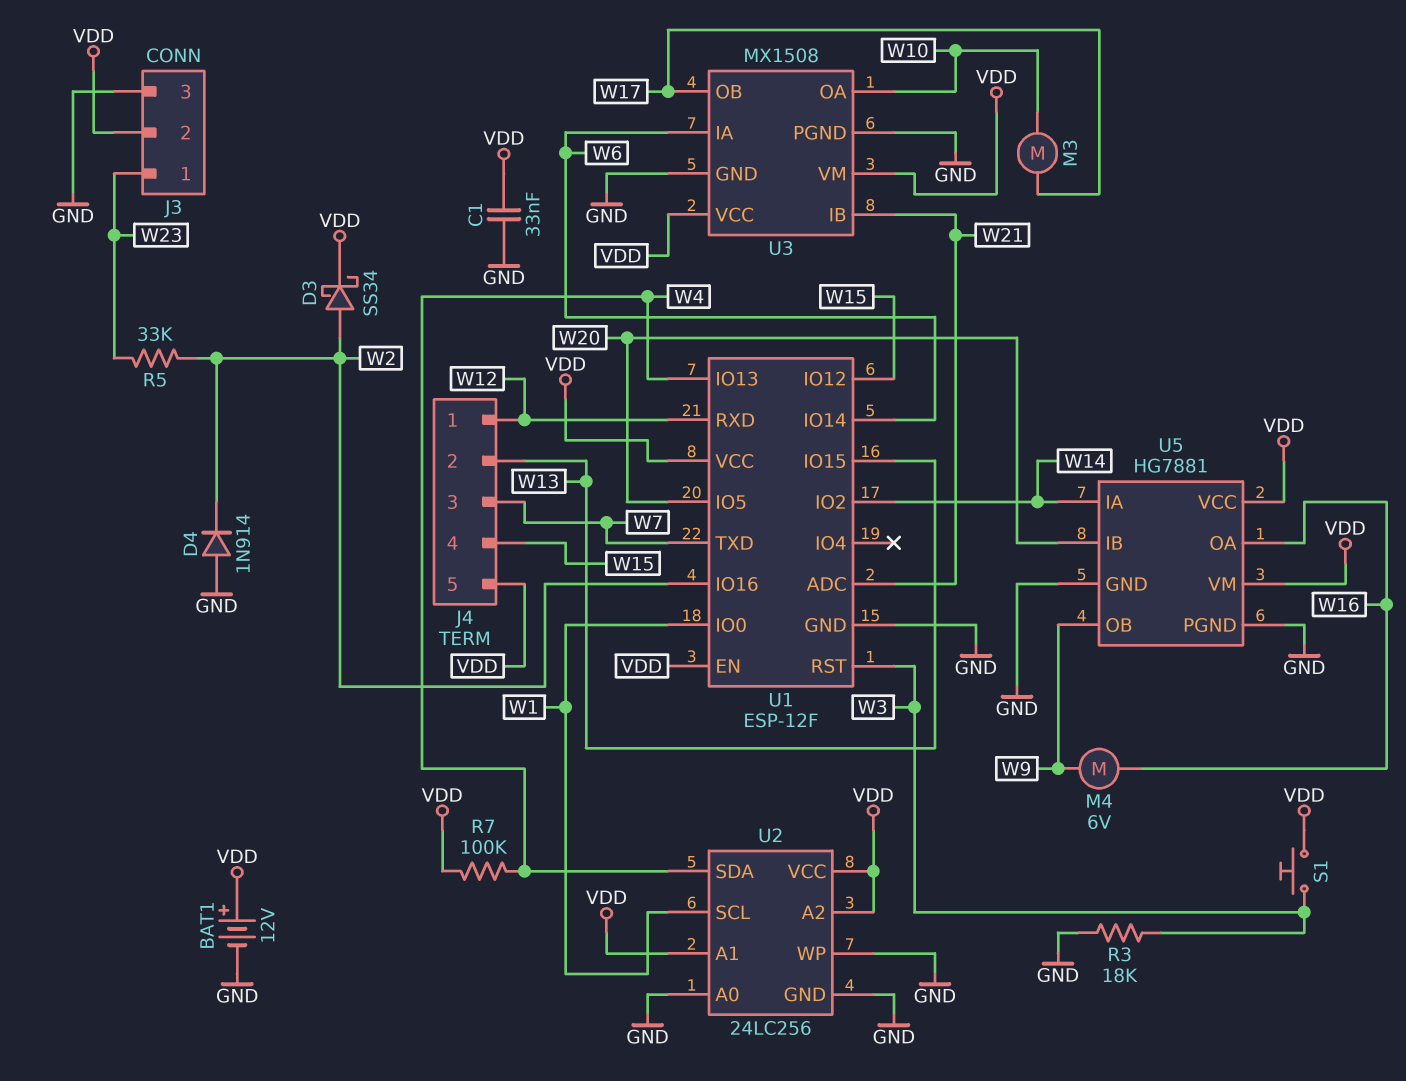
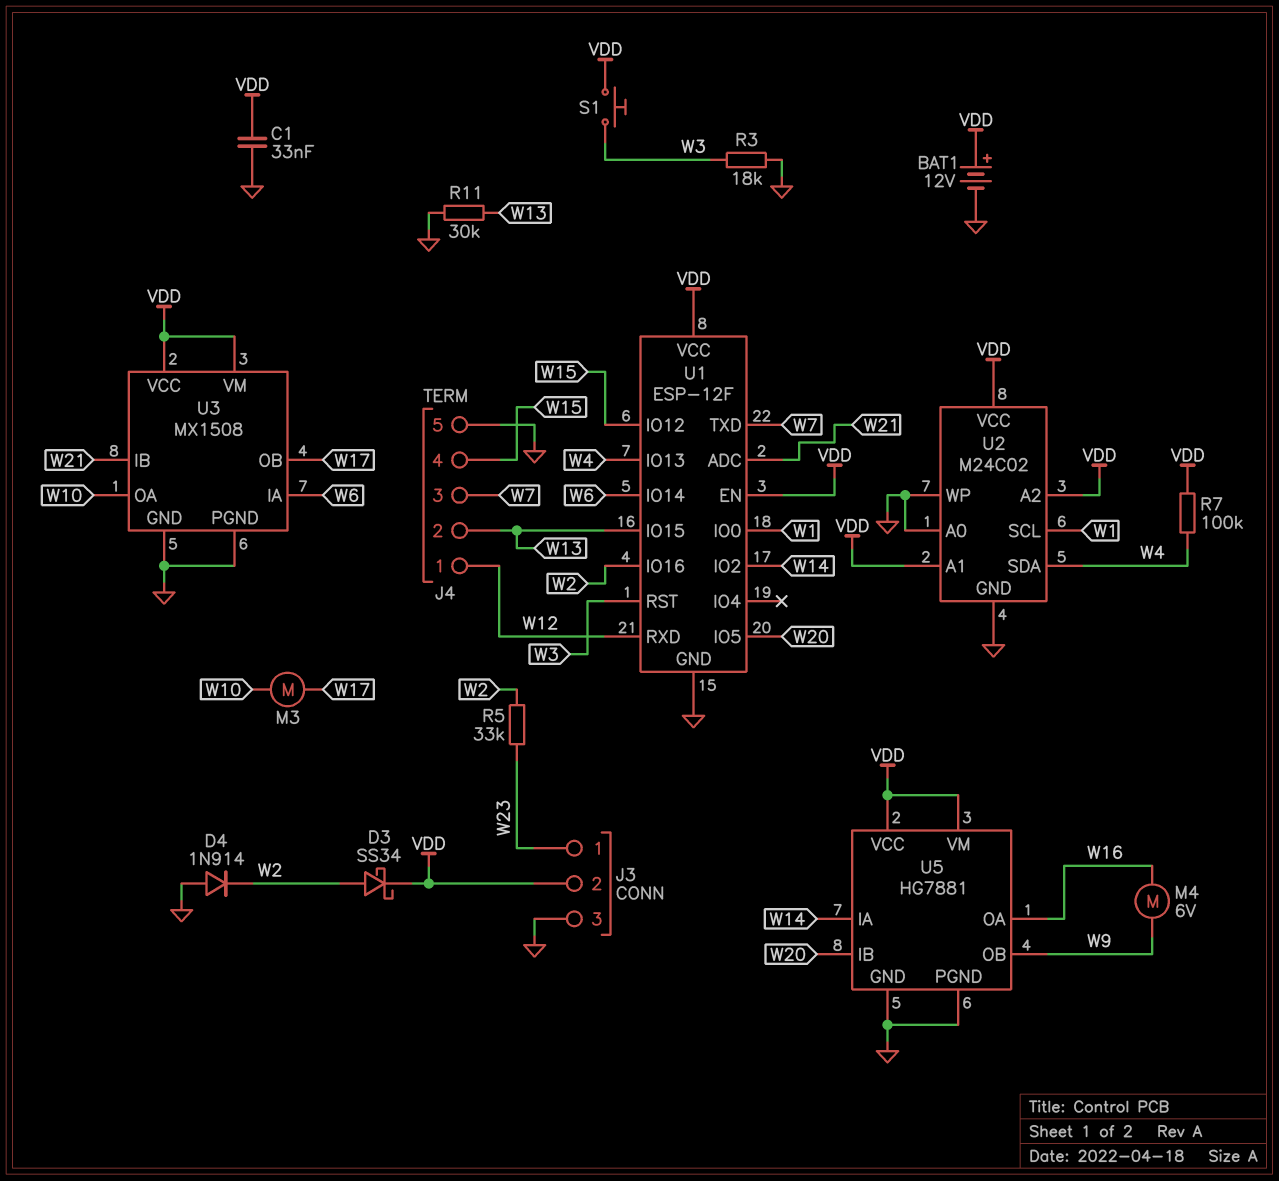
J4 pin 5: VDD -> GND
R11: none -> 30k (GND, W13)
U2: 24LC256 -> M24C02

